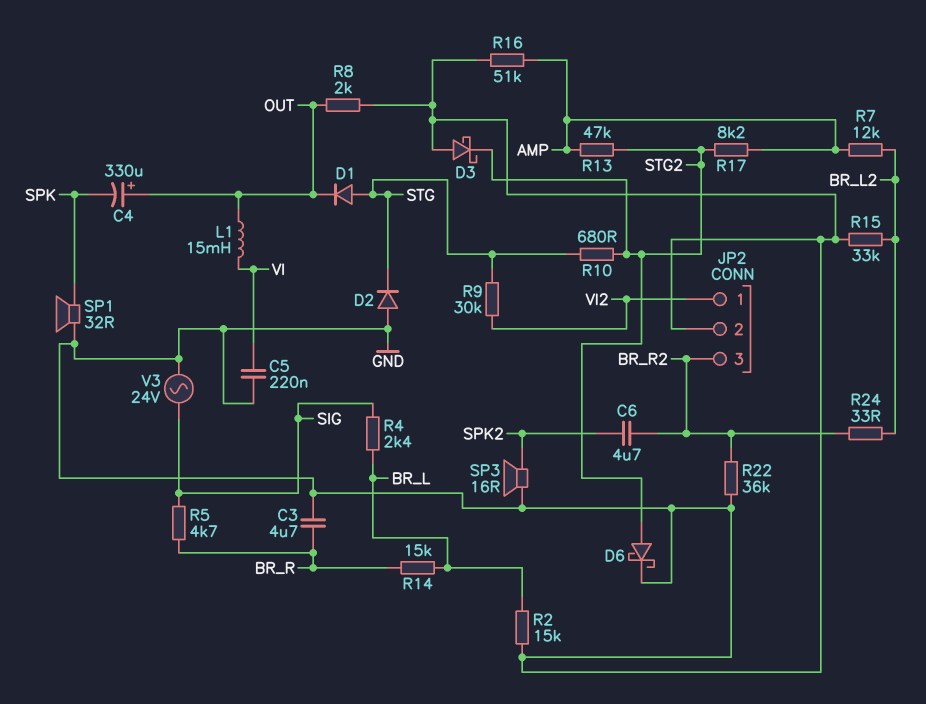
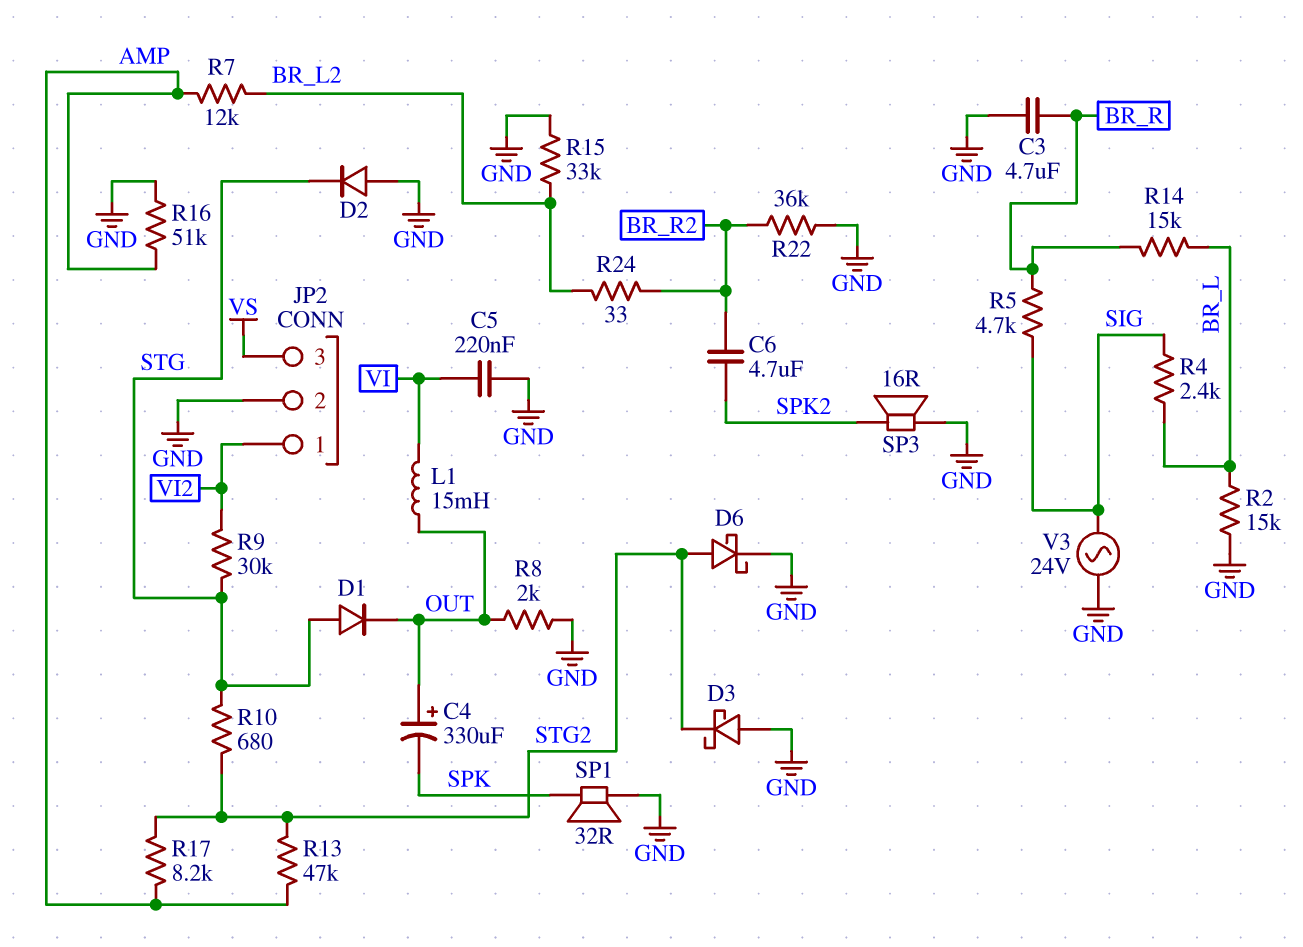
JP2 pin 3: BR_R2 -> VS

